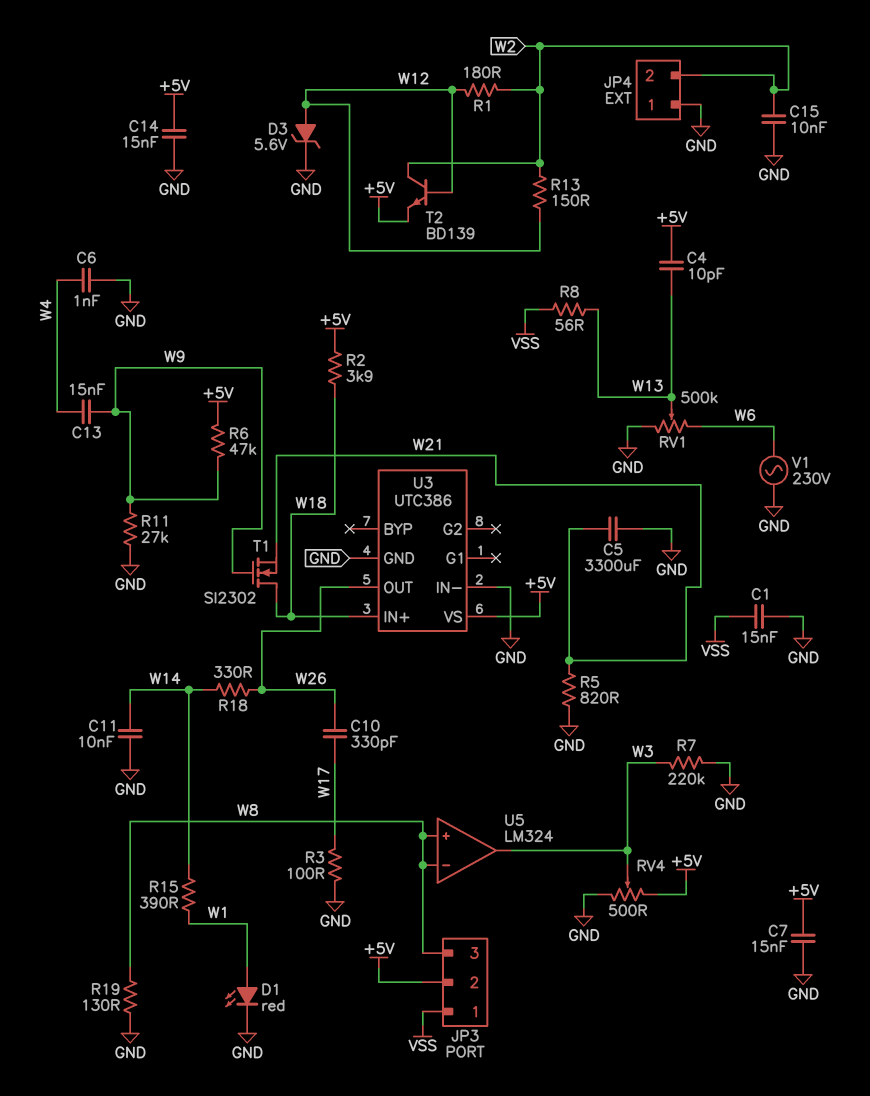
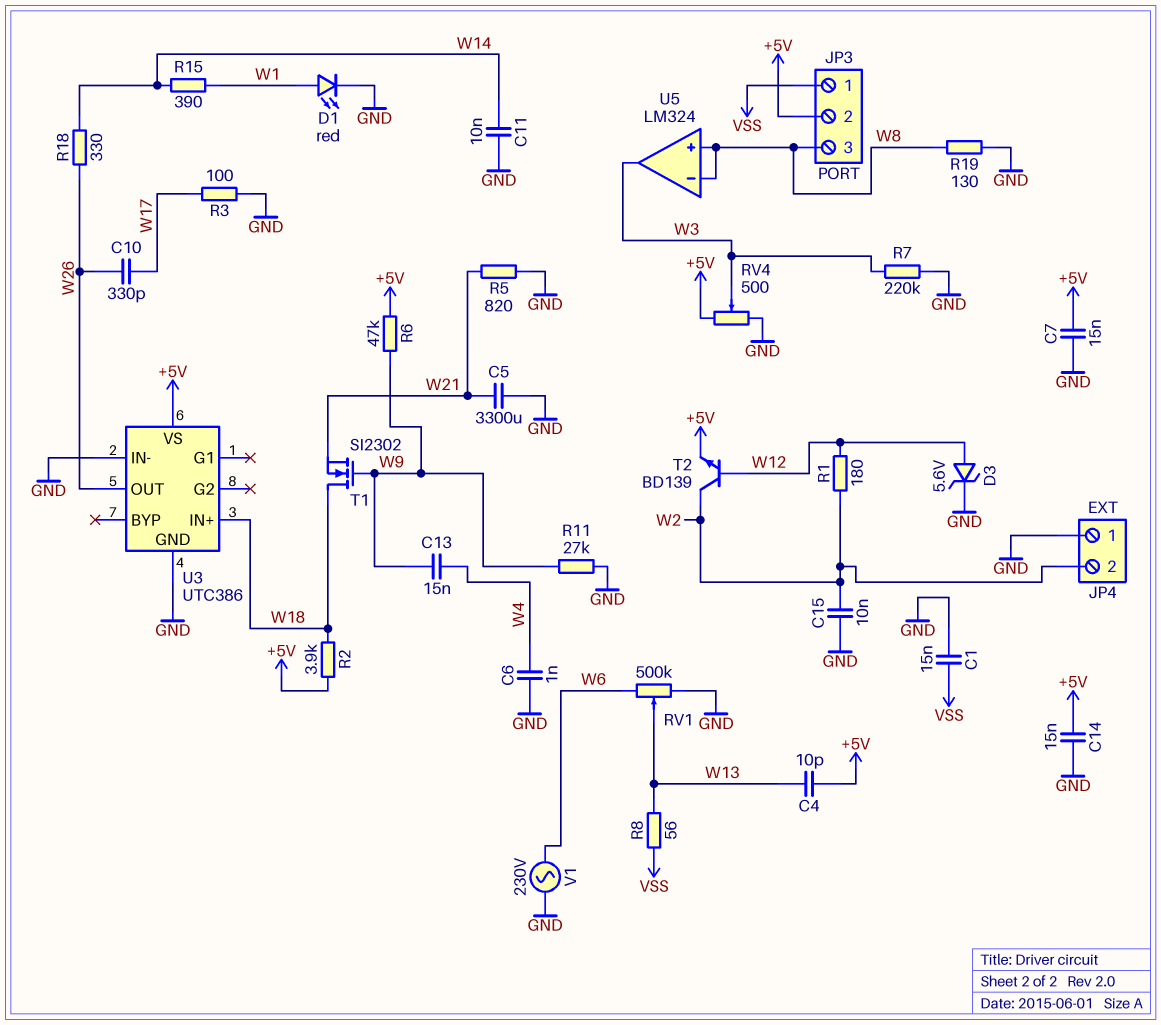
R13: 150 (W2, W12) -> none

